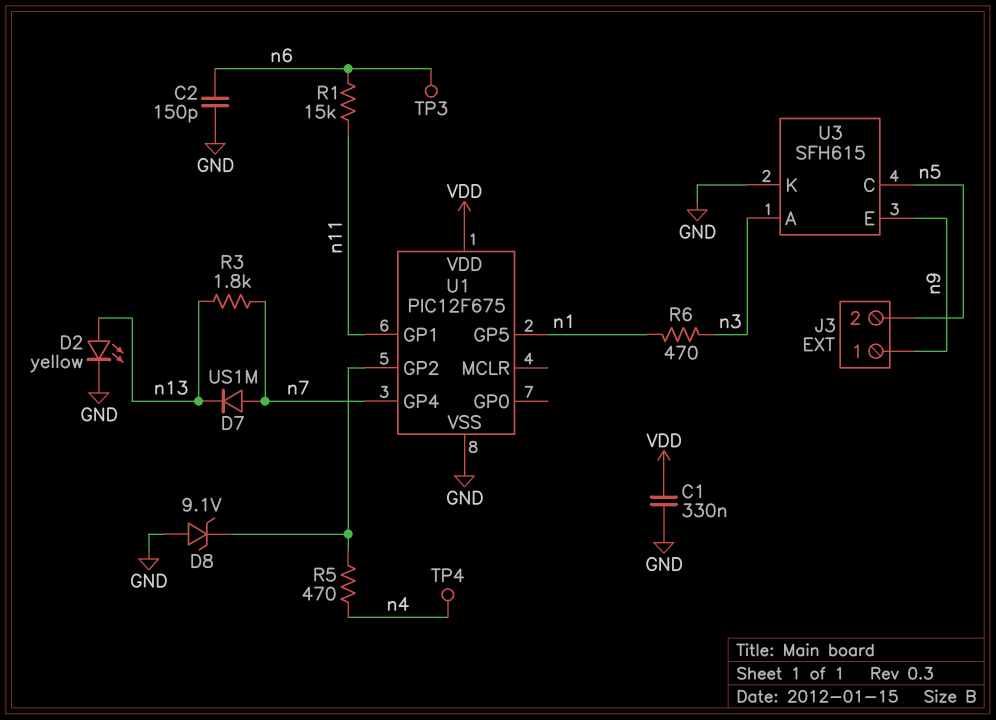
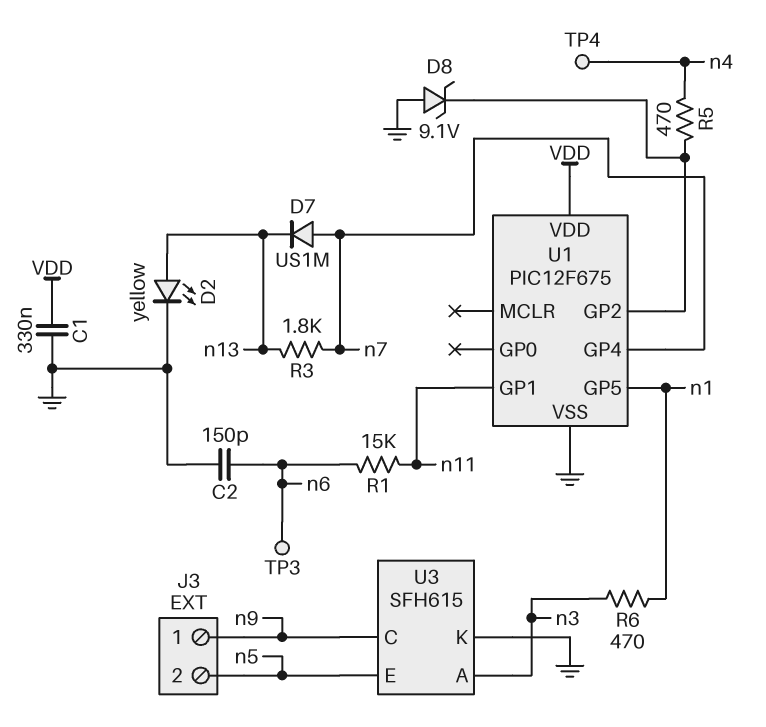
U3 pin C: n5 -> n9
U3 pin E: n9 -> n5

